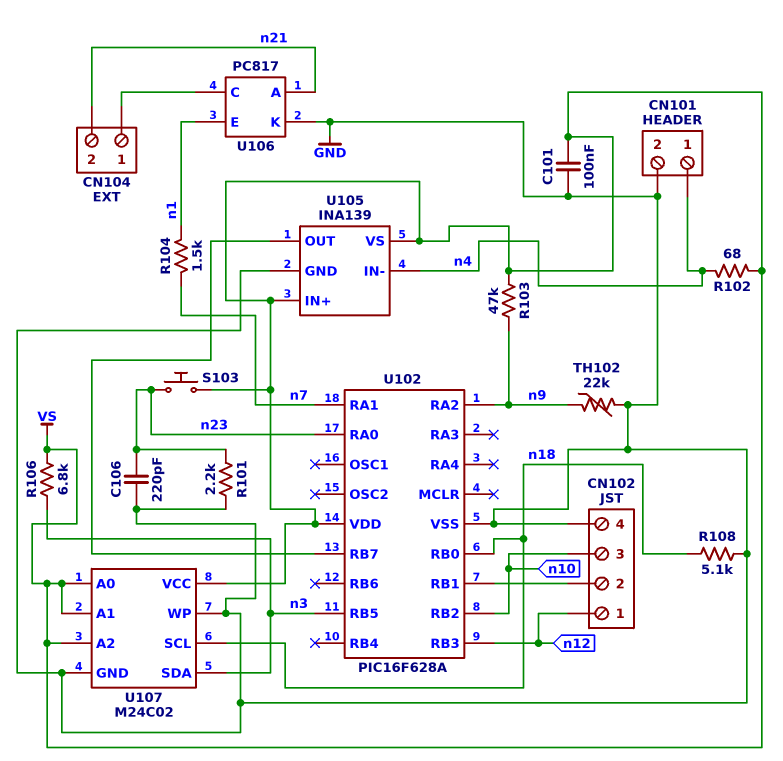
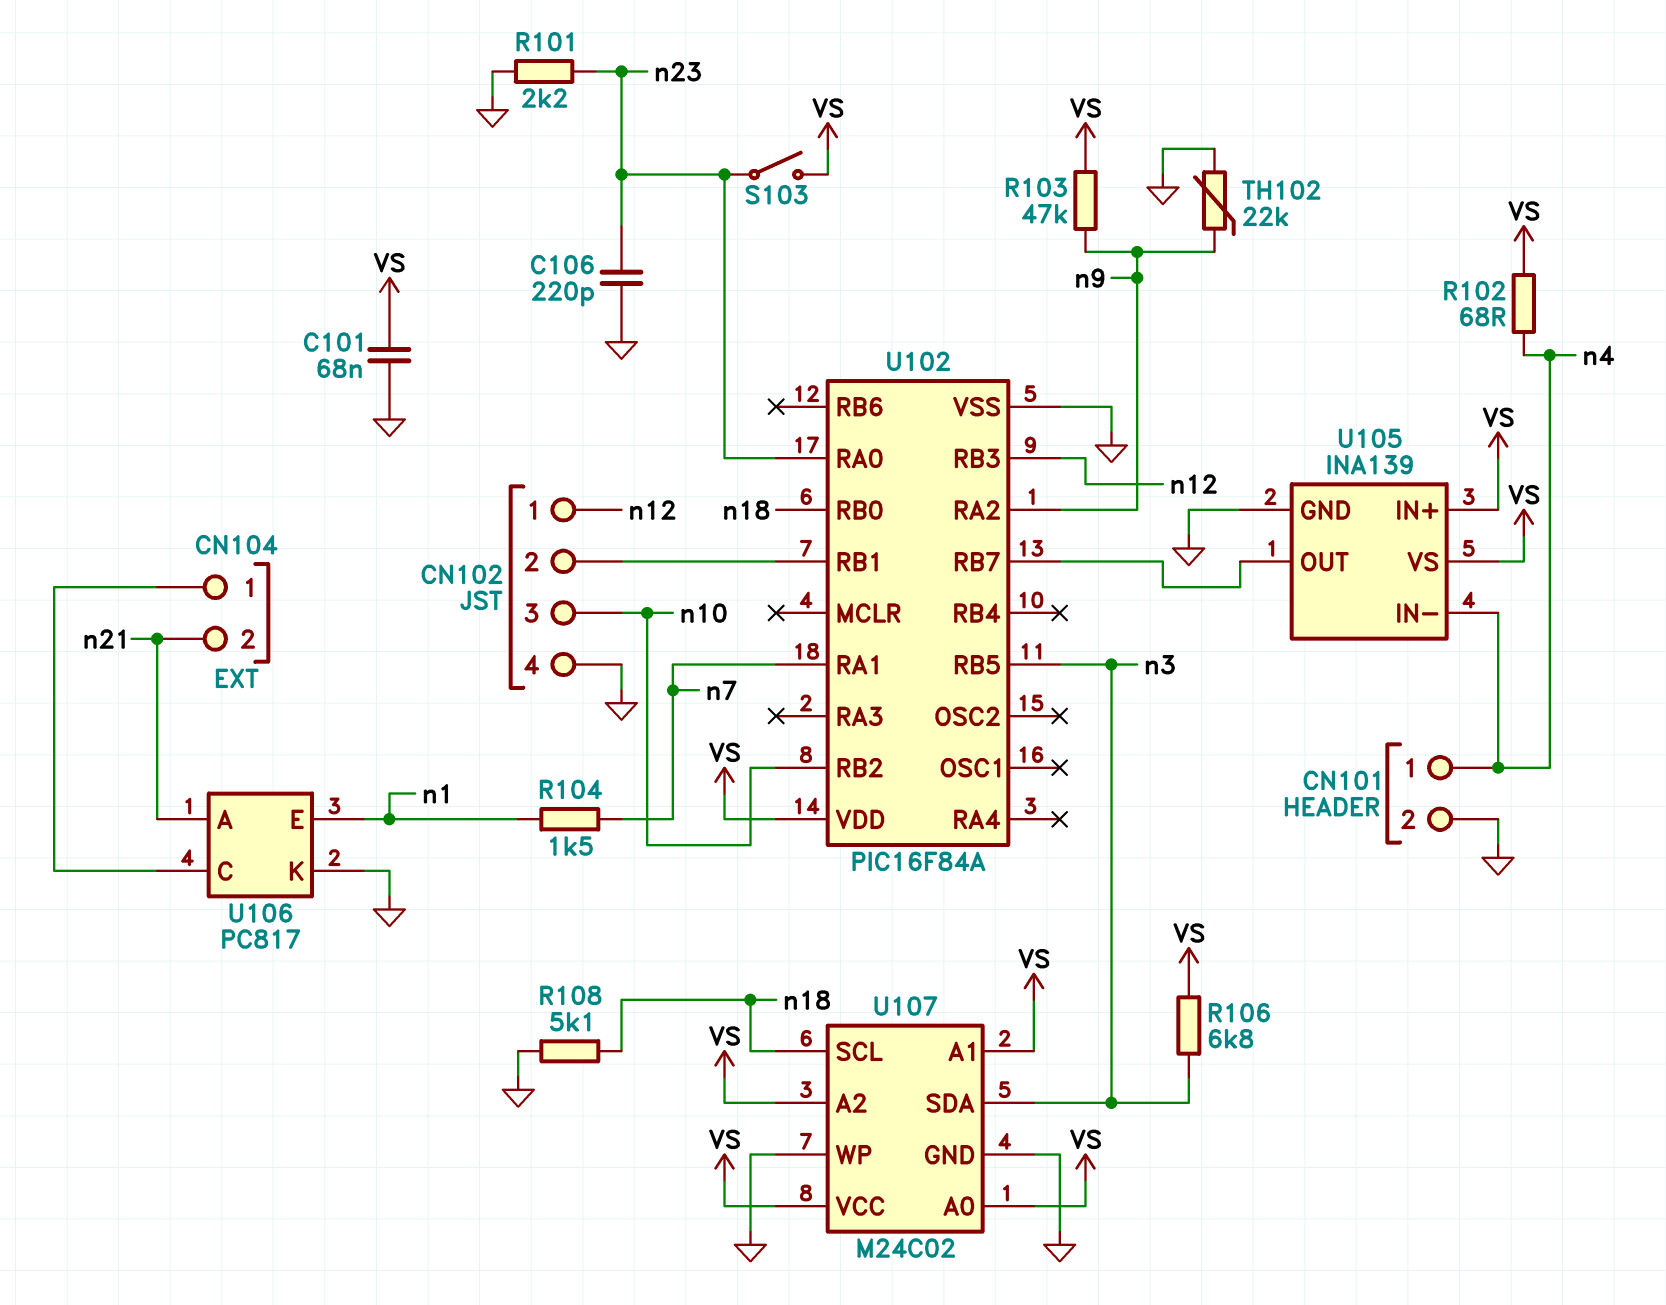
C101: 100nF (GND, VS) -> 68nF (GND, VS)
S103: button (VS, n23) -> switch (VS, n23)
U102: PIC16F628A -> PIC16F84A

